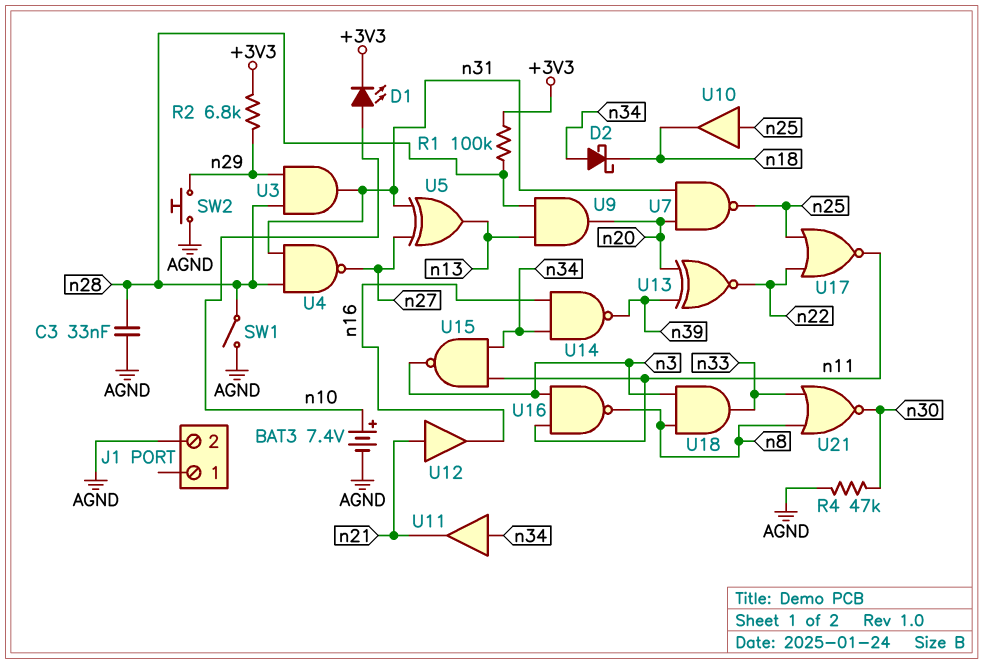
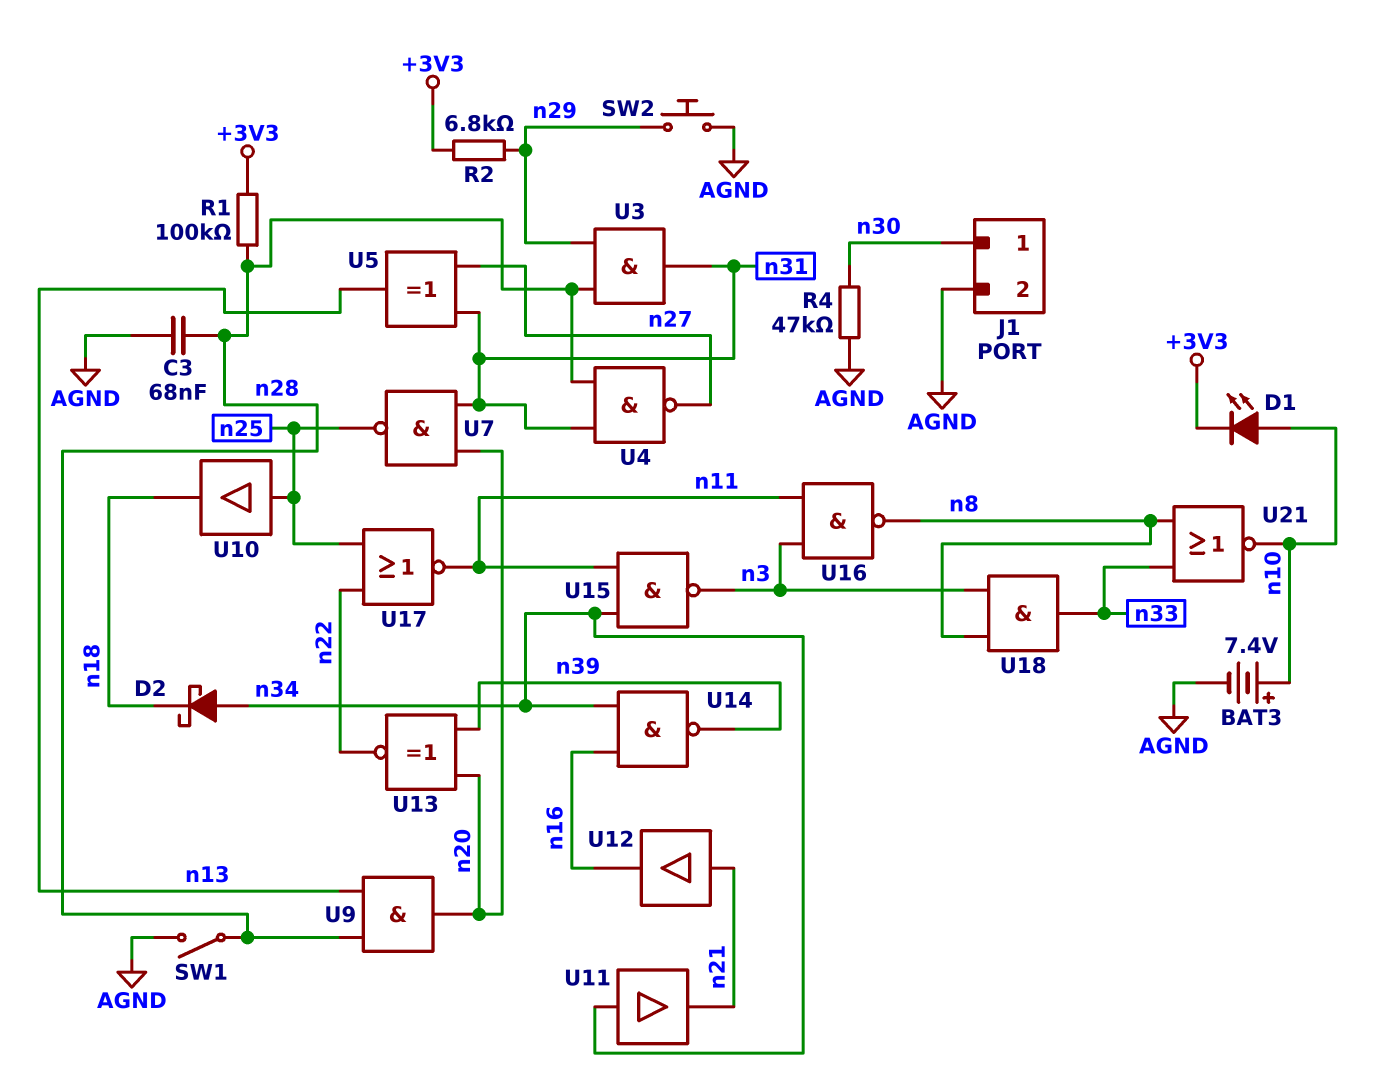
C3: 33nF (AGND, n28) -> 68nF (AGND, n28)
J1 pin 1: none -> n30
U21: NOR (in n8, in n33, out n30) -> NOR (in n8, in n33, out n10)

